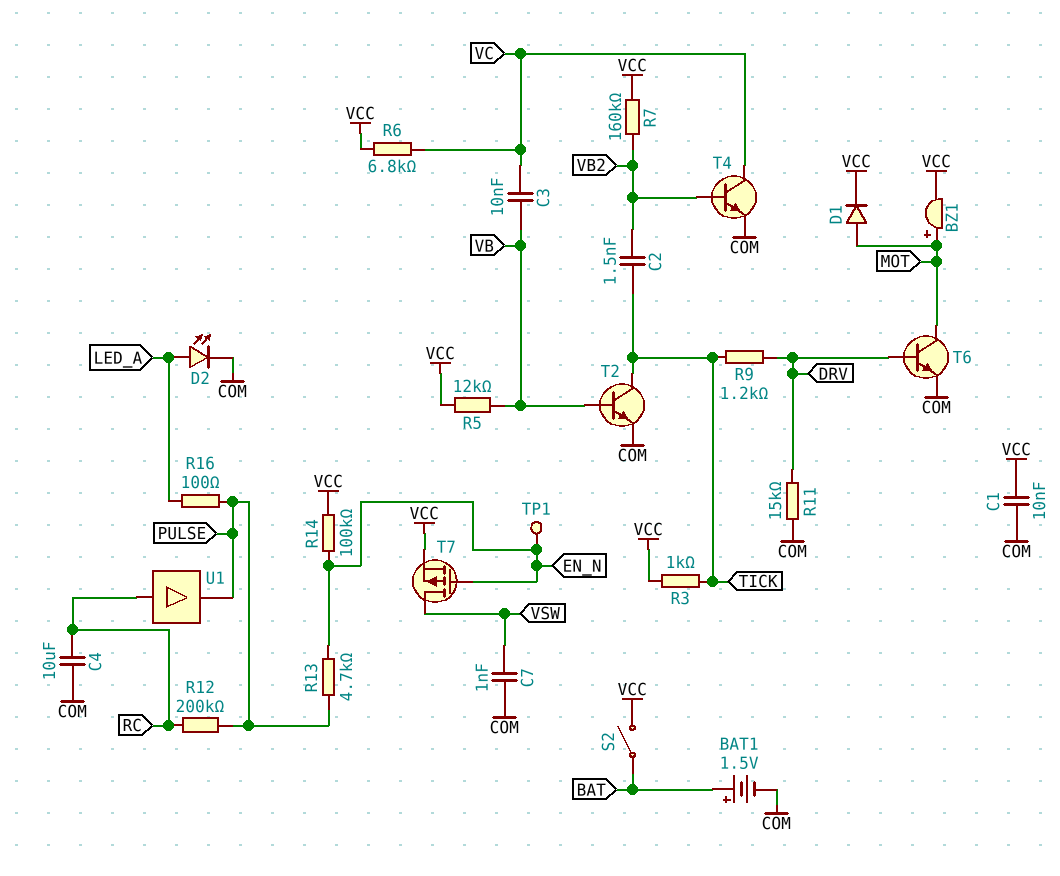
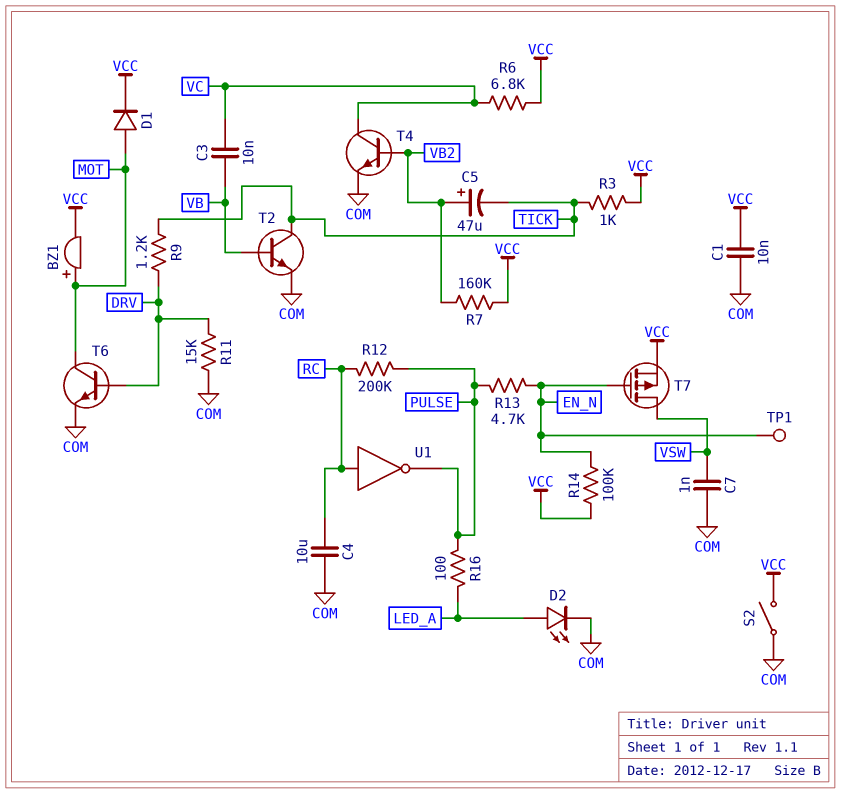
BAT1: 1.5V (plus BAT, minus COM) -> none
C2: 1.5nF (TICK, VB2) -> none
C5: none -> 47uF (plus VB2, minus TICK)
R5: 12k (VB, VCC) -> none
S2: switch (BAT, VCC) -> switch (COM, VCC)
U1: buffer (in RC, out PULSE) -> NOT (in RC, out PULSE)

